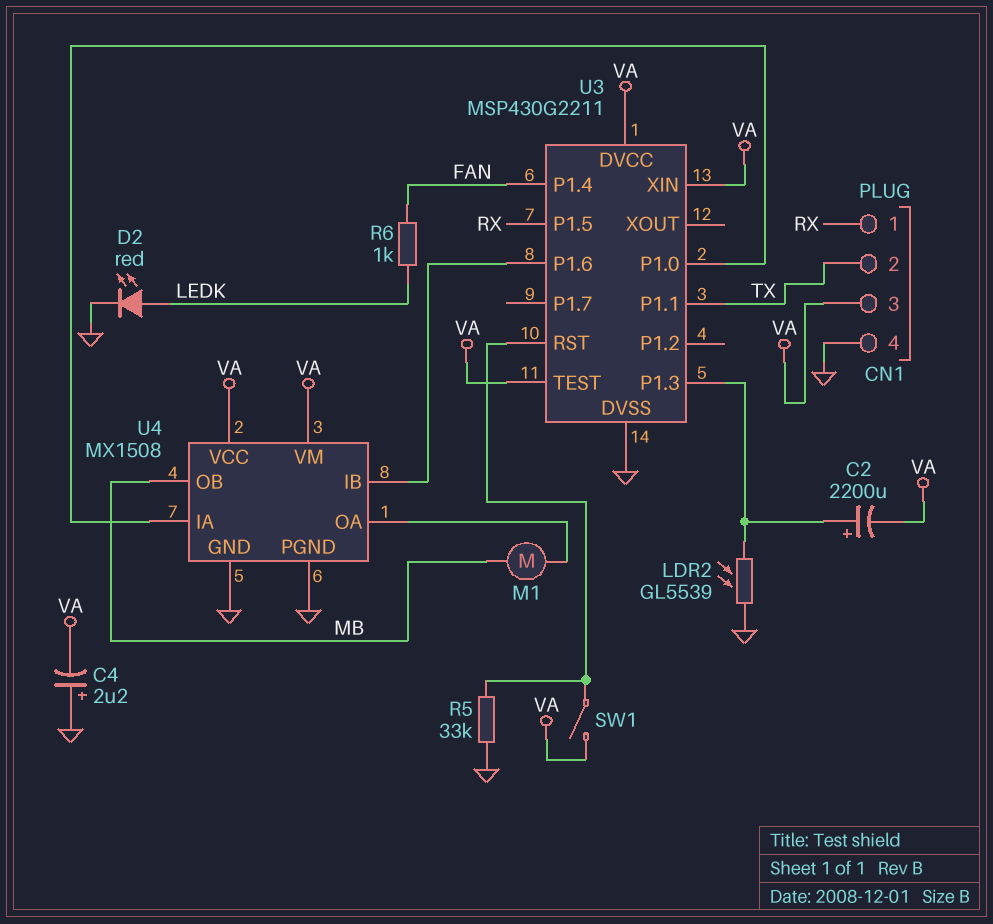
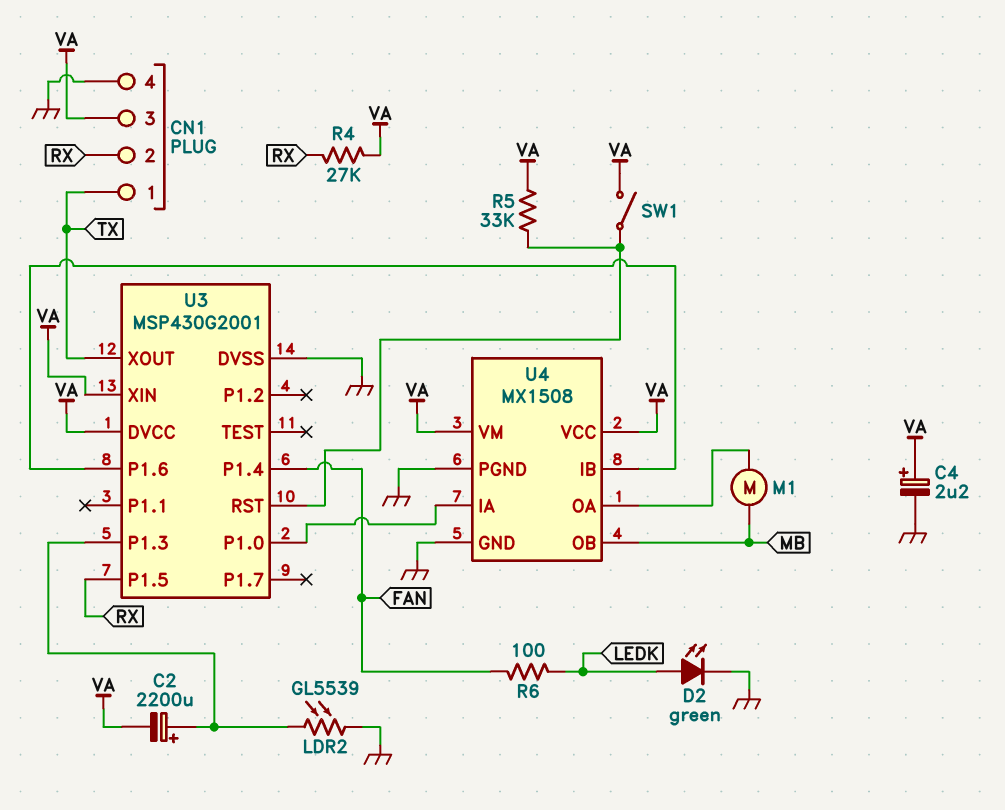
C4: 2.2uF (plus GND, minus VA) -> 2.2uF (plus VA, minus GND)
CN1 pin 1: RX -> TX
CN1 pin 2: TX -> RX
D2: LED red (A LEDK, K GND) -> LED green (A LEDK, K GND)
R4: none -> 27k (RX, VA)
R5: 33k (GND, U3/RST) -> 33k (U3/RST, VA)
R6: 1k (FAN, LEDK) -> 100 (FAN, LEDK)
U3: MSP430G2211 -> MSP430G2001
U3 pin P1.1: TX -> none
U3 pin TEST: VA -> none
U3 pin XOUT: none -> TX

